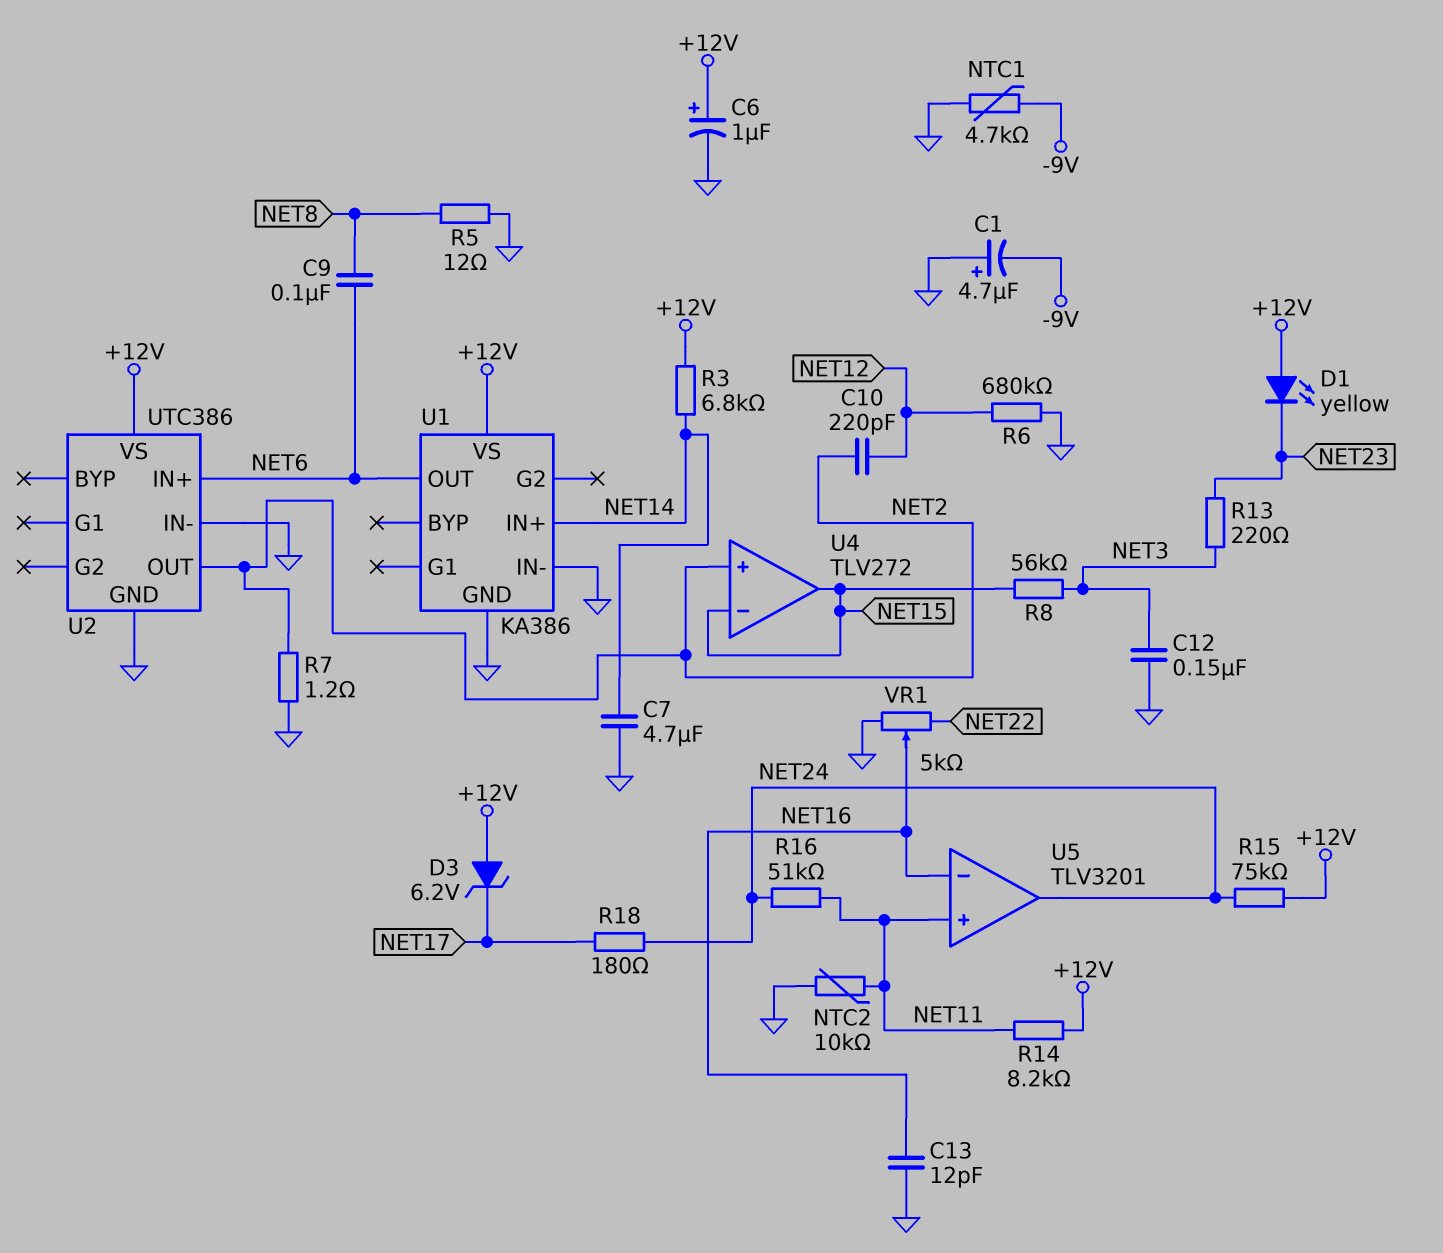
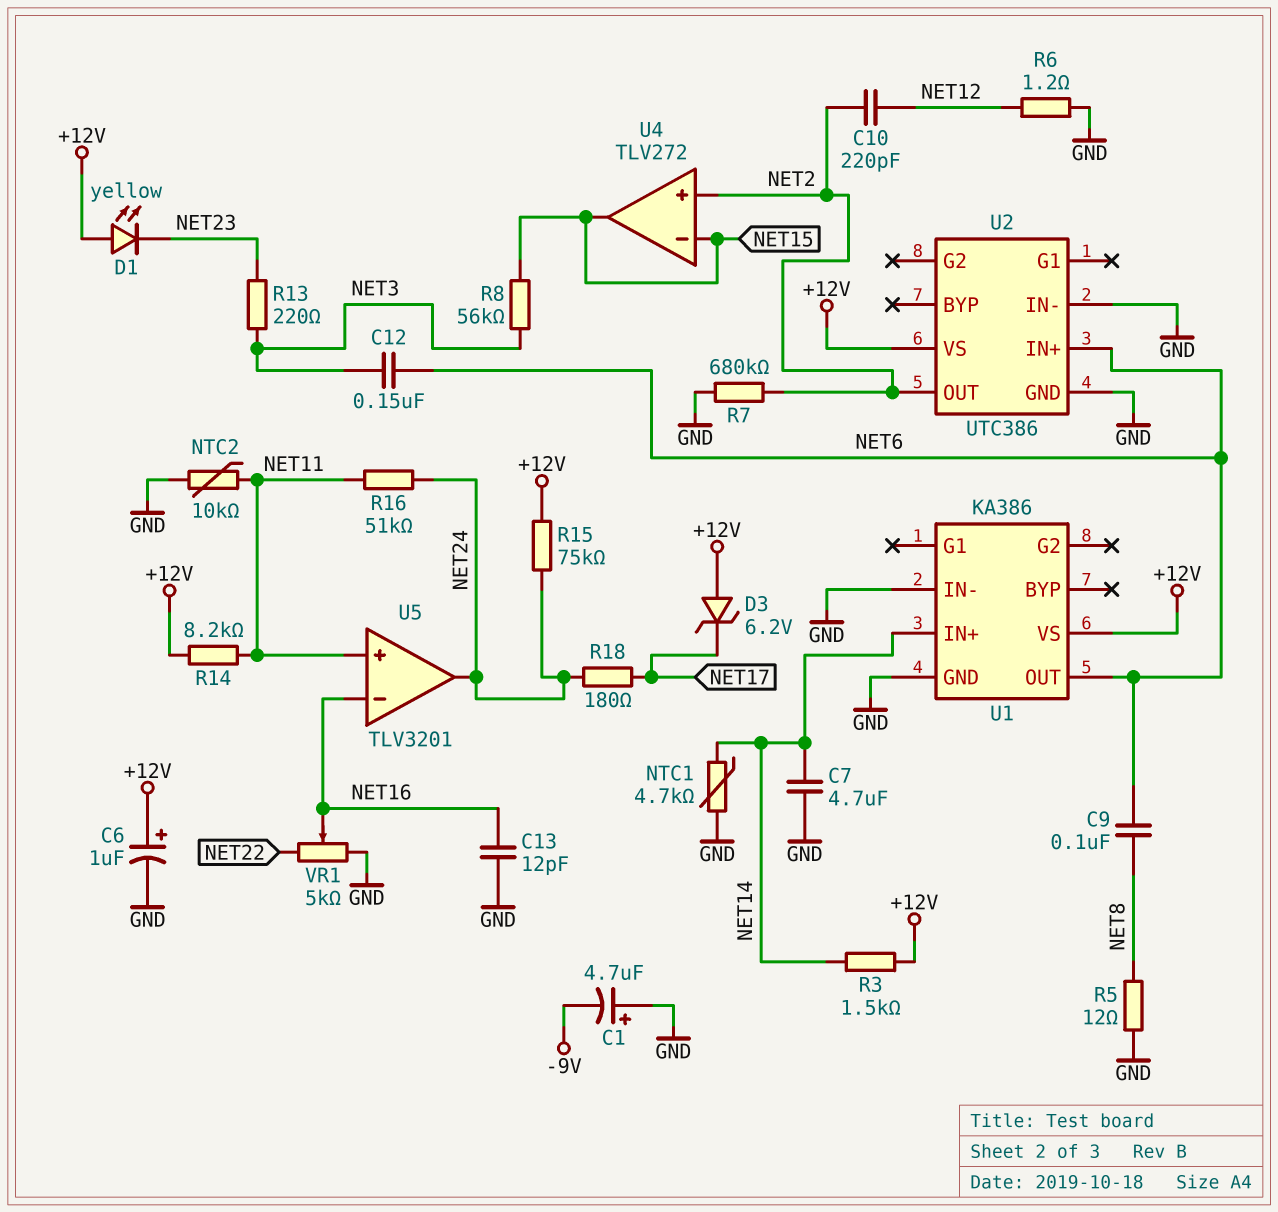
C12: 150nF (GND, NET3) -> 150nF (NET3, NET6)
NTC1: 4.7k (-9V, GND) -> 4.7k (GND, NET14)
R3: 6.8k (+12V, NET14) -> 1.5k (+12V, NET14)
R6: 680k (GND, NET12) -> 1.2 (GND, NET12)
R7: 1.2 (GND, NET2) -> 680k (GND, NET2)

